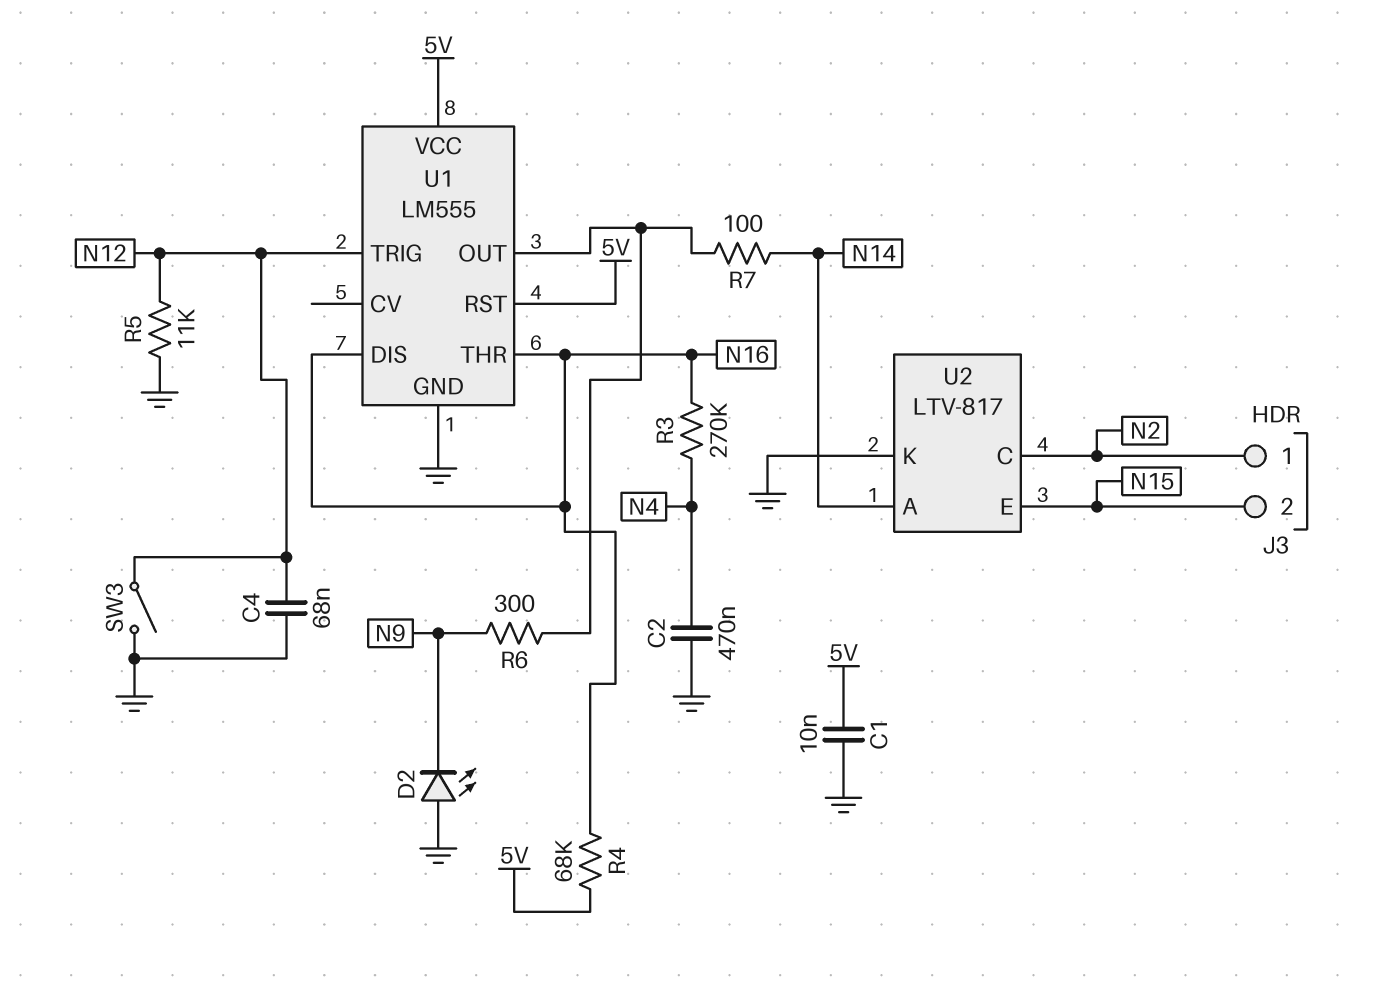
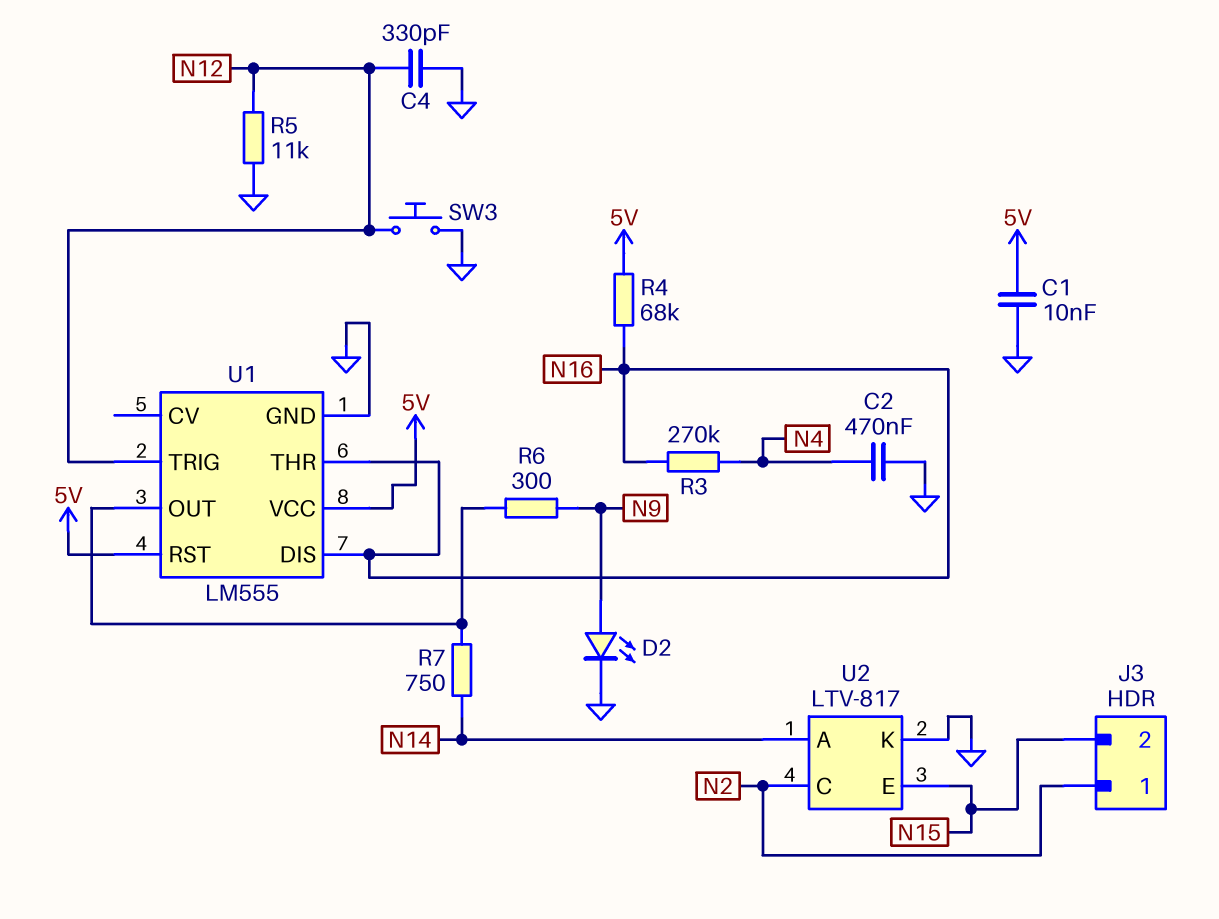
C4: 68nF (GND, N12) -> 330pF (GND, N12)
D2: LED (A GND, K N9) -> LED (A N9, K GND)
R7: 100 (N14, U1/OUT) -> 750 (N14, U1/OUT)
SW3: switch (GND, N12) -> button (GND, N12)

